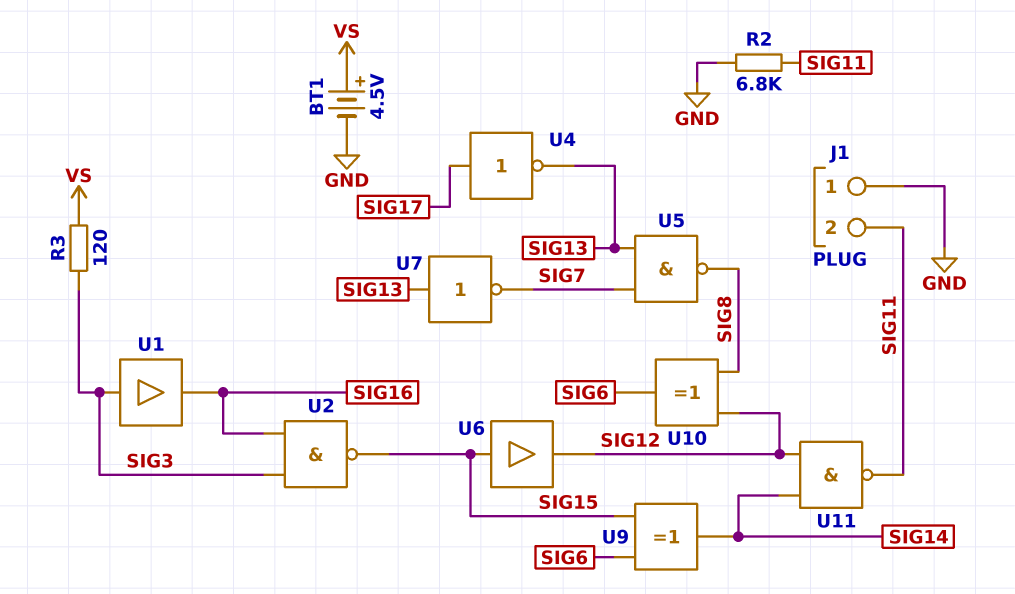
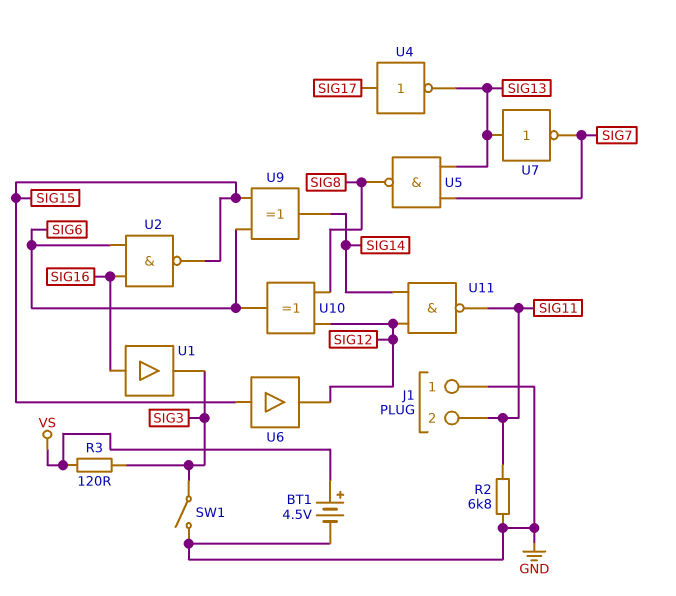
SW1: none -> switch (GND, SIG3)
U1: buffer (in SIG3, out SIG16) -> buffer (in SIG16, out SIG3)
U2: NAND (in SIG3, in SIG16, out SIG15) -> NAND (in SIG6, in SIG16, out SIG15)

